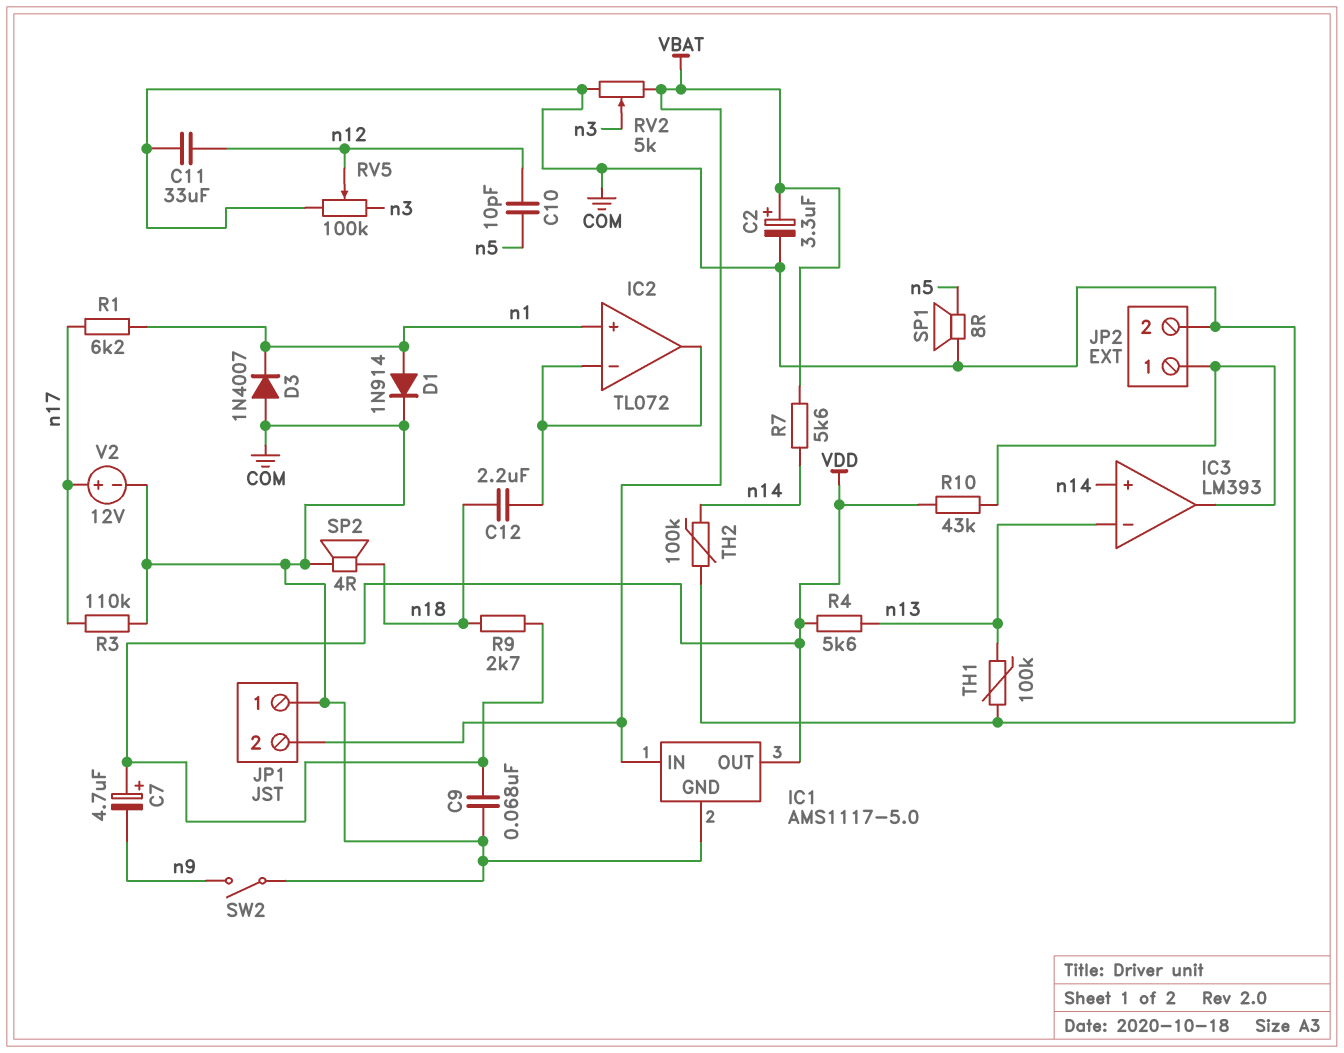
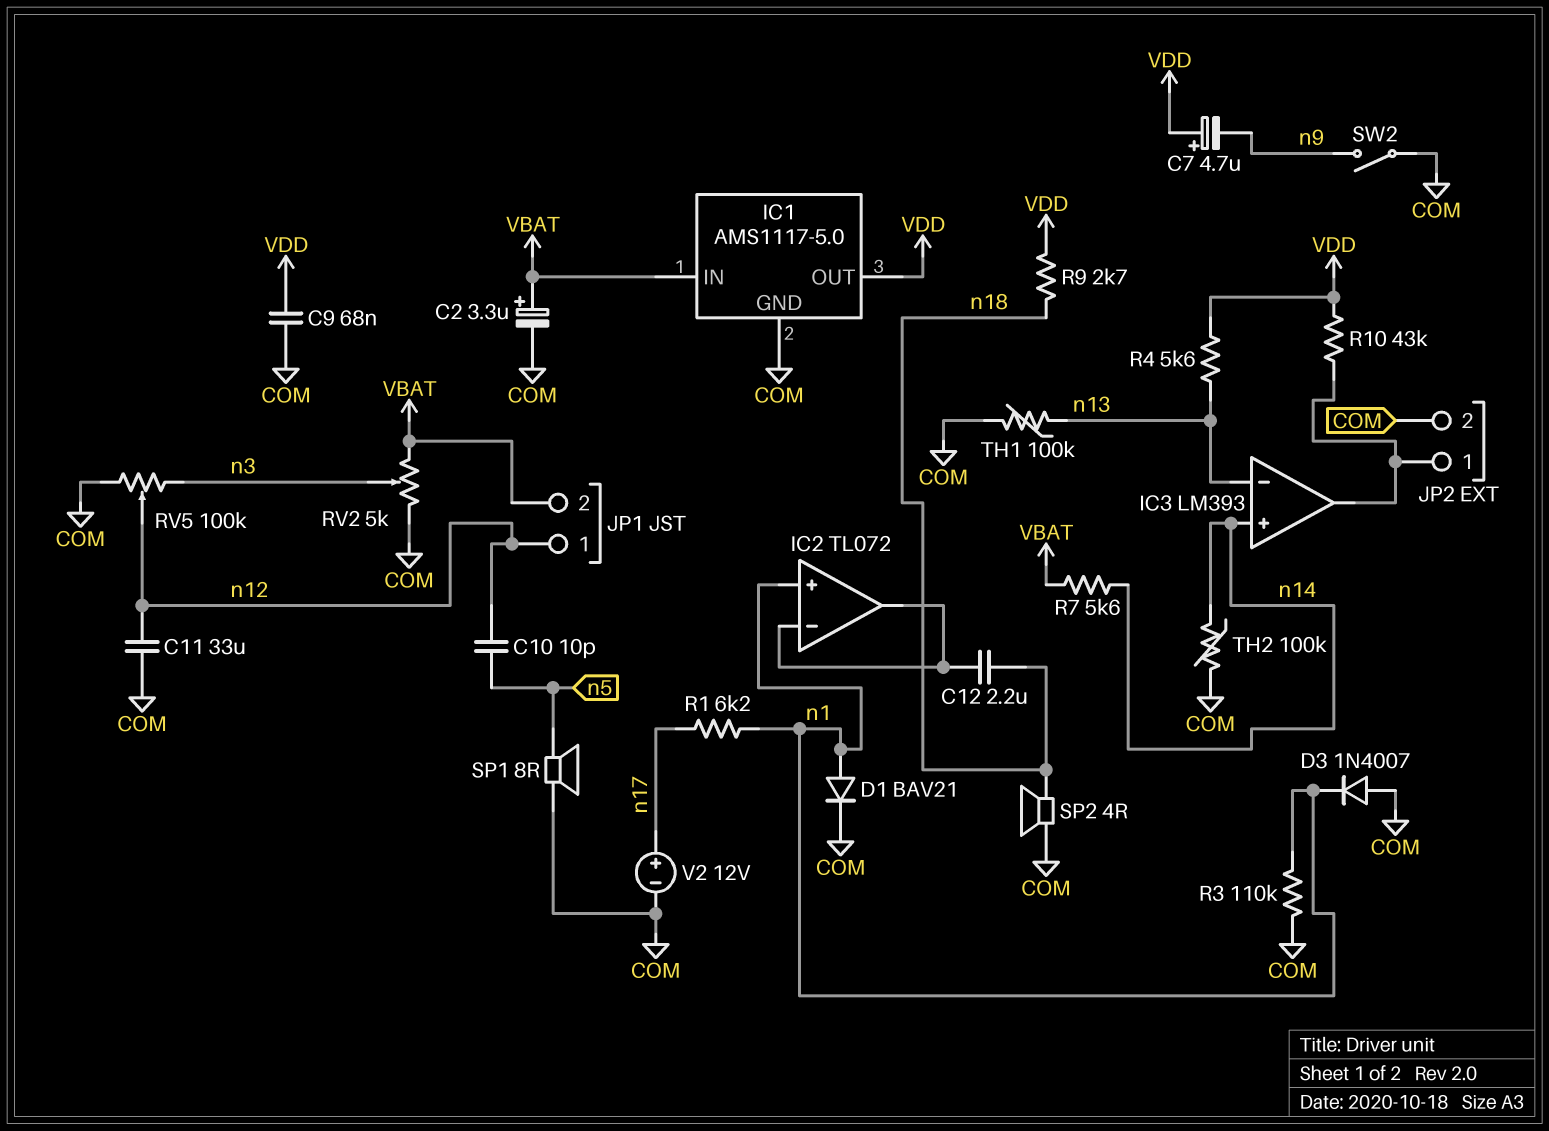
D1: diode 1N914 (A n1, K COM) -> diode BAV21 (A n1, K COM)
JP1 pin 1: COM -> n12
R3: 110k (COM, n17) -> 110k (COM, n1)

